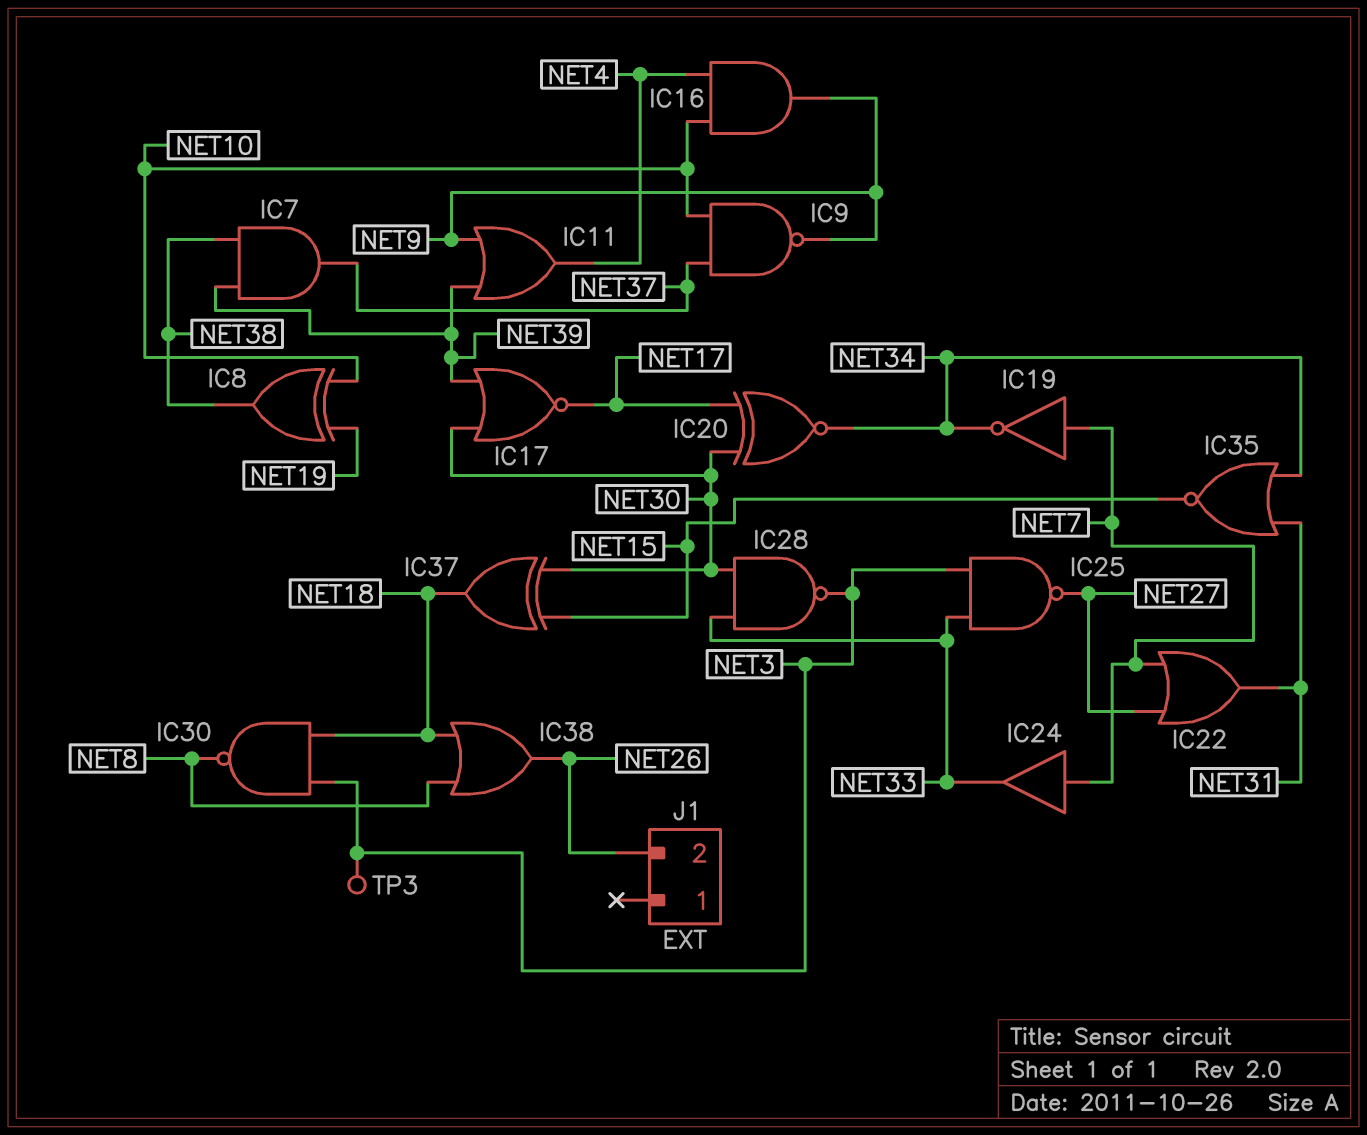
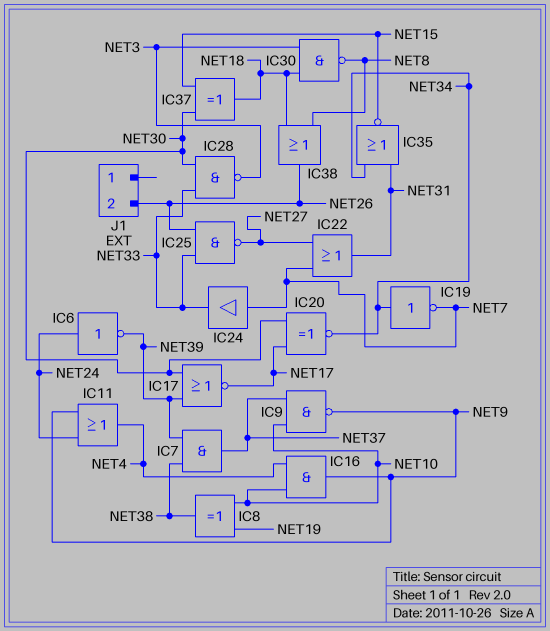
IC6: none -> NOT (in NET24, out NET39)
IC11: OR (in NET9, in NET39, out NET4) -> OR (in NET9, in NET24, out NET4)
IC19: NOT (in NET7, out NET34) -> NOT (in NET34, out NET7)
IC25: NAND (in NET3, in NET33, out NET27) -> NAND (in NET26, in NET33, out NET27)
TP3: test point (NET3) -> none

